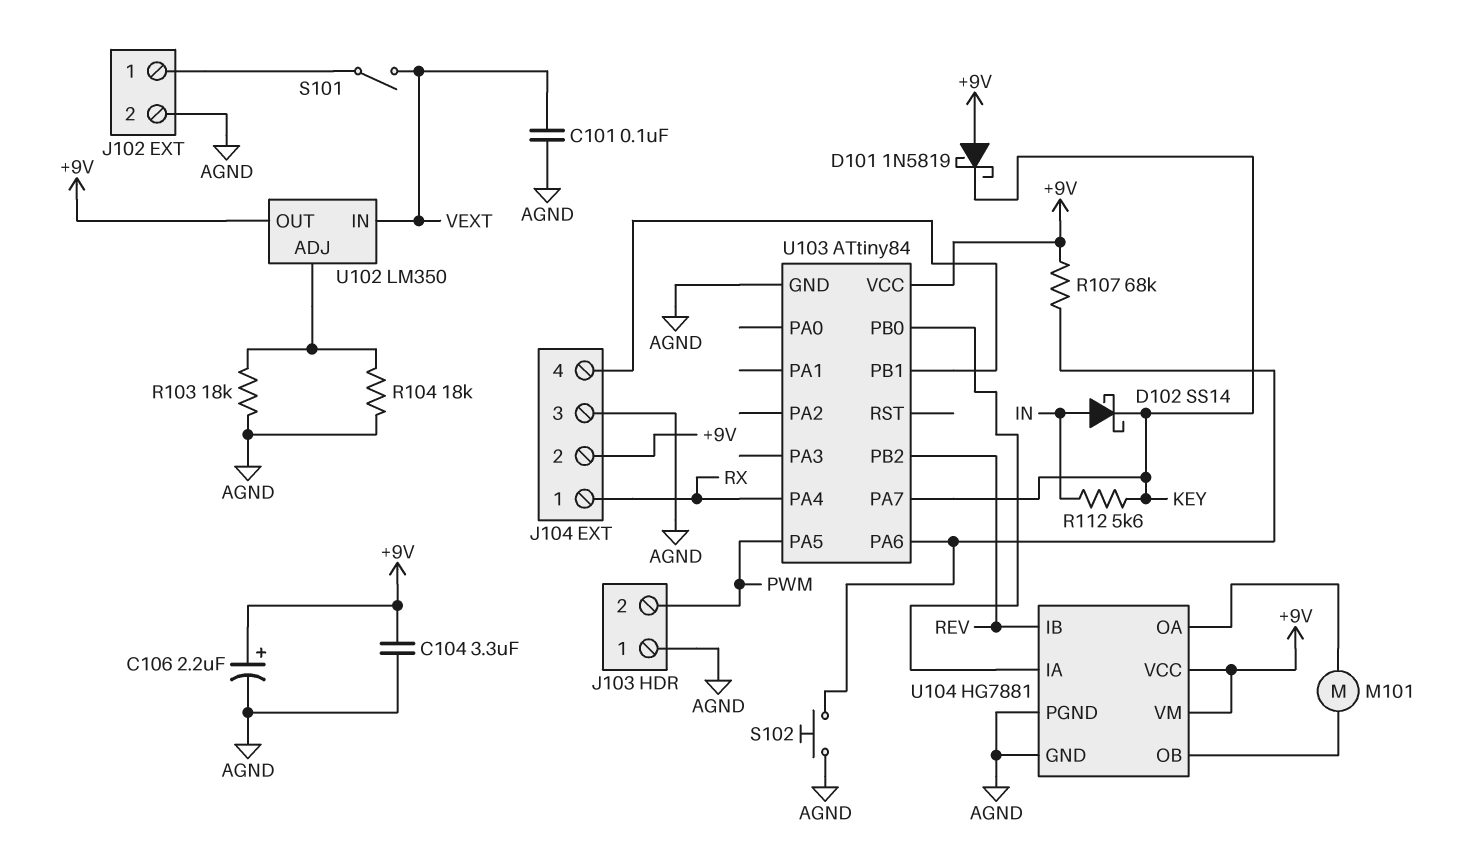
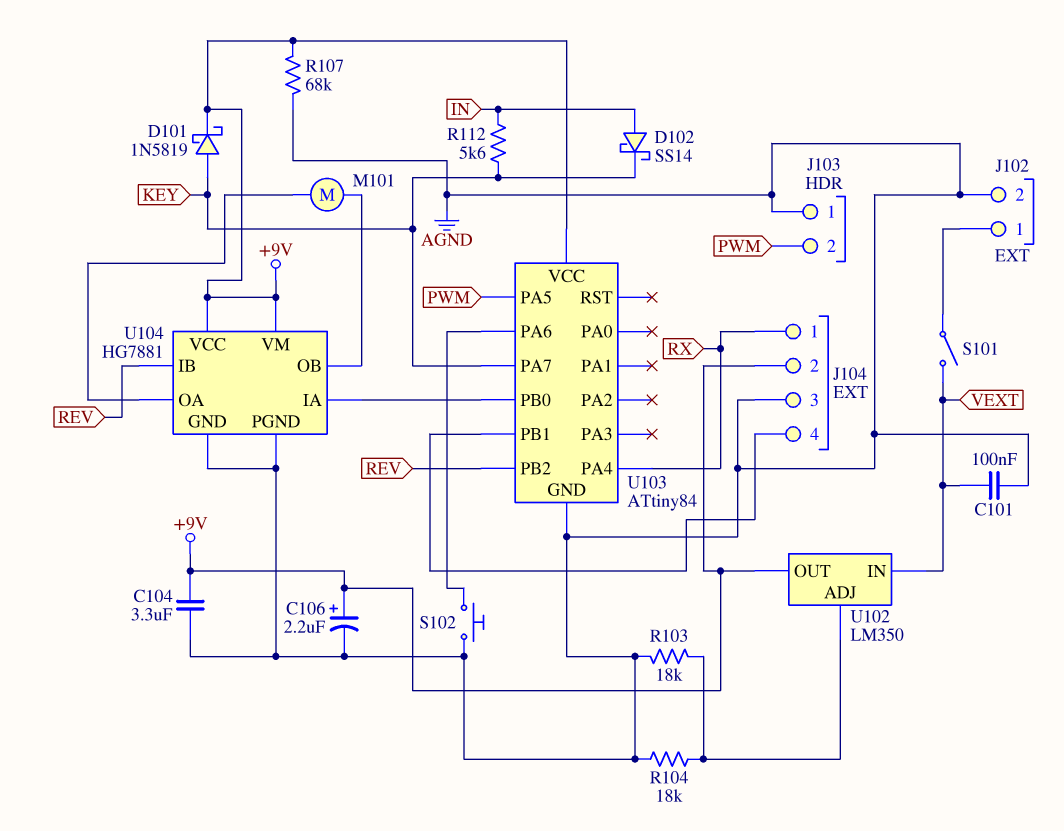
D101: schottky 1N5819 (A +9V, K KEY) -> schottky 1N5819 (A KEY, K +9V)
R107: 68k (+9V, U103/PA6) -> 68k (+9V, AGND)

